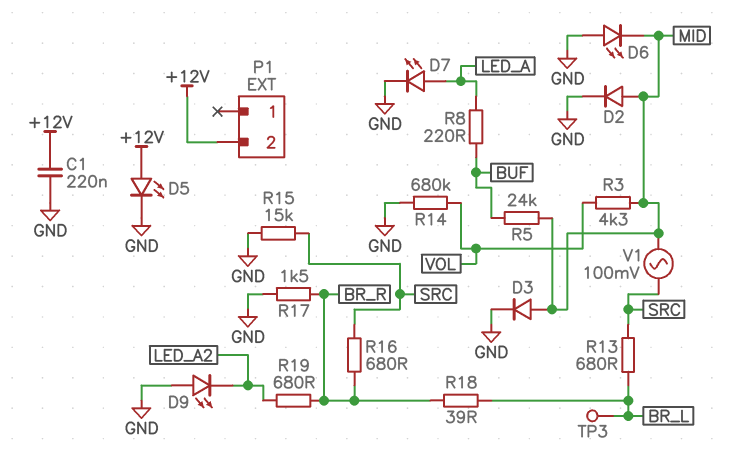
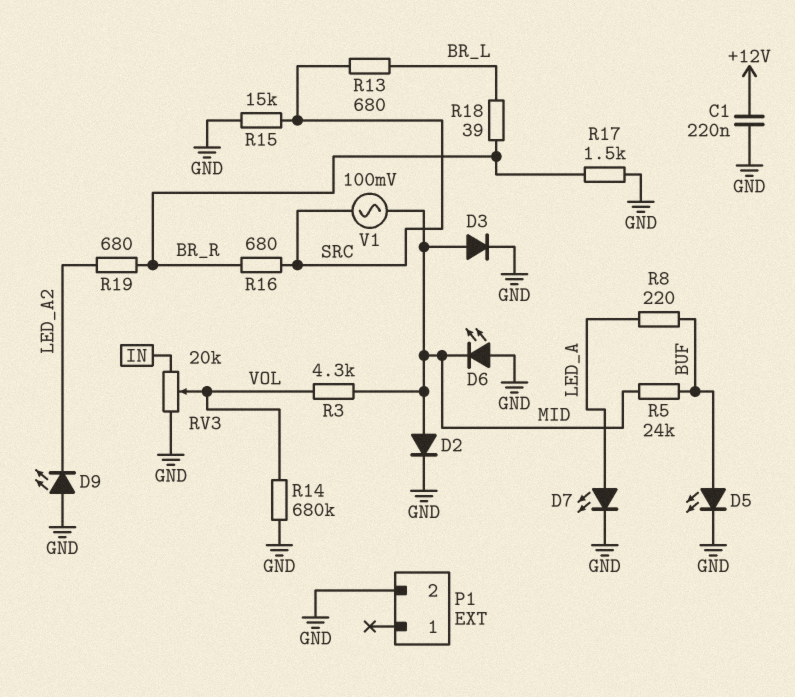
D5: LED (A +12V, K GND) -> LED (A BUF, K GND)
P1 pin 2: +12V -> GND
RV3: none -> 20k (GND, IN, wiper VOL)
TP3: test point (BR_L) -> none

